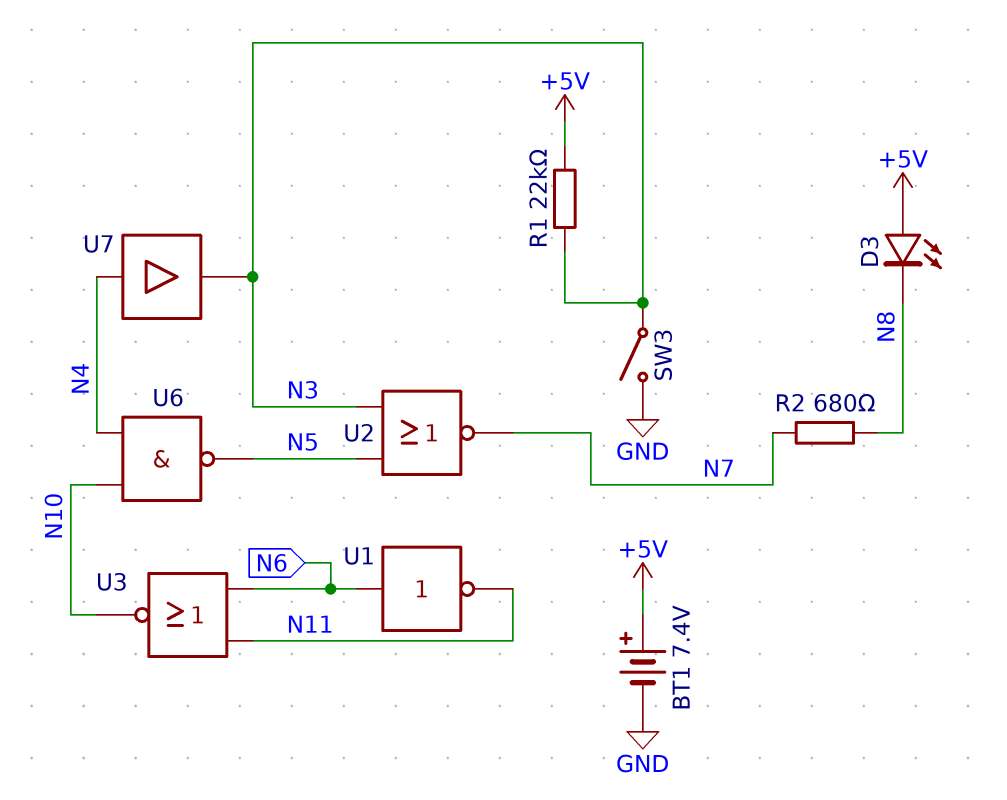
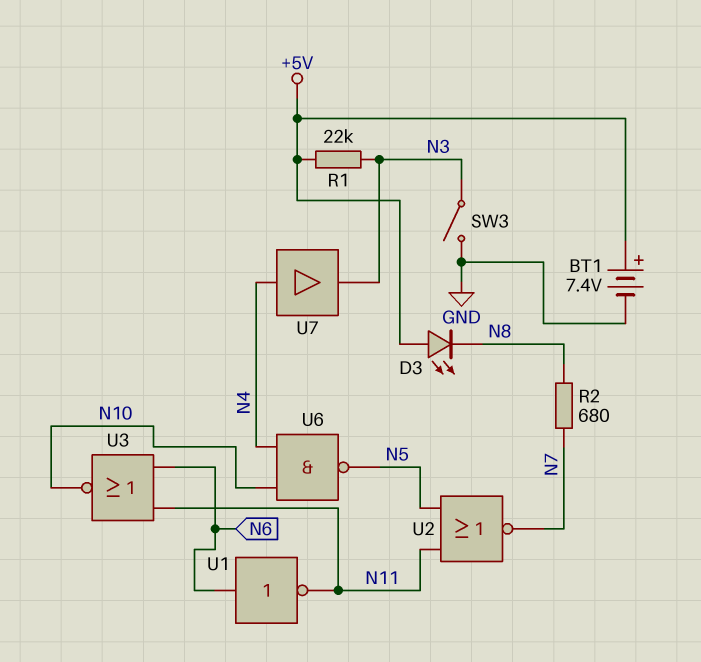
U2: NOR (in N3, in N5, out N7) -> NOR (in N5, in N11, out N7)

